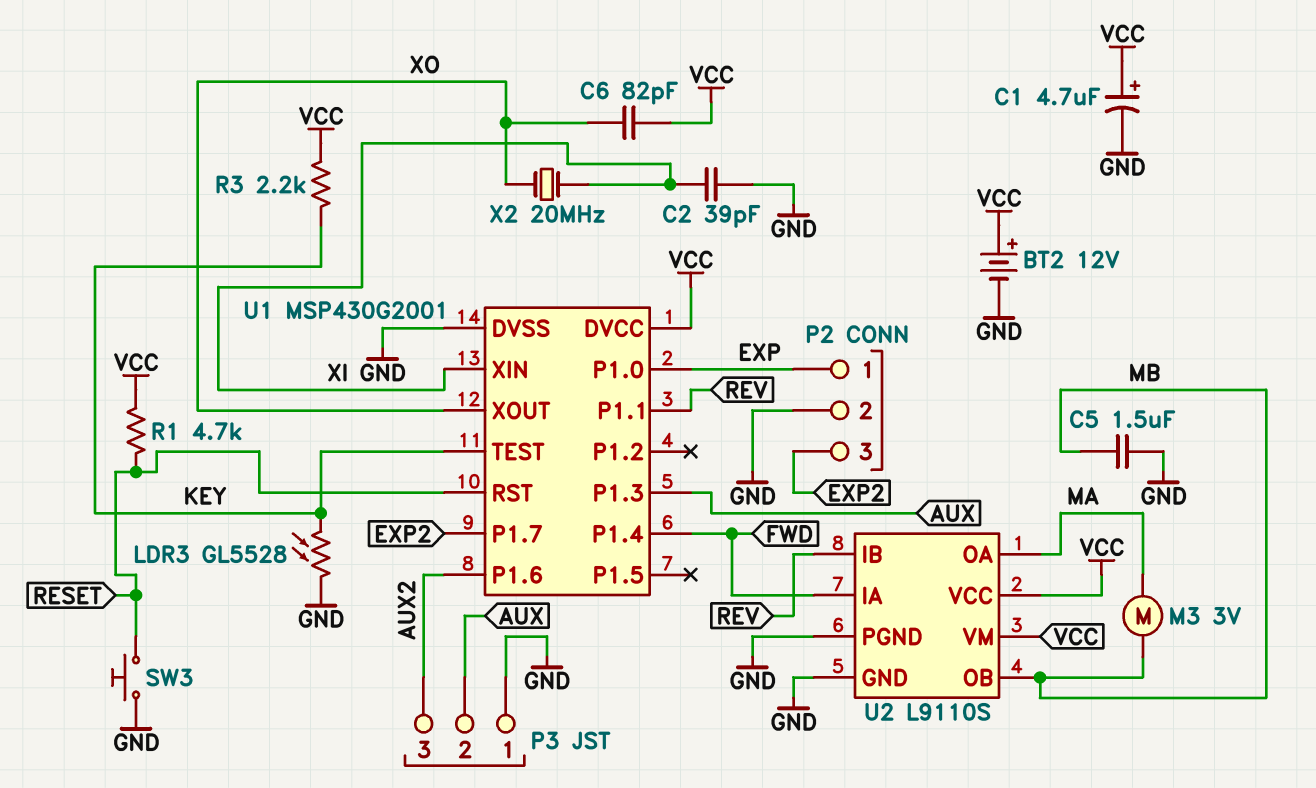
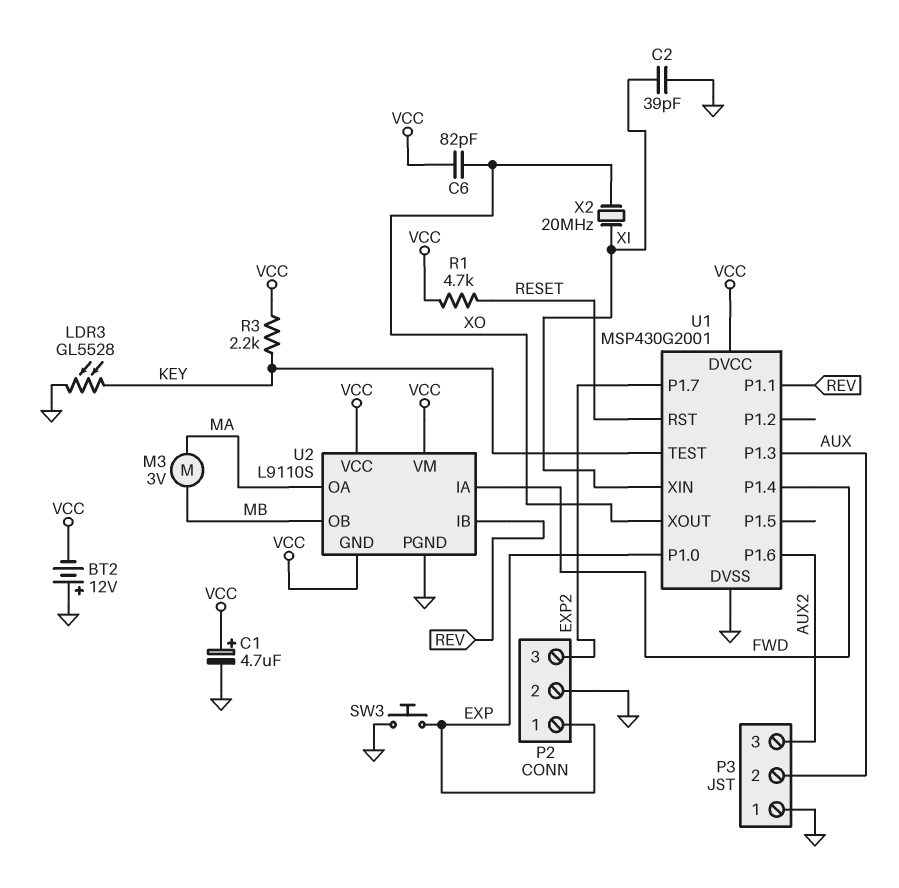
BT2: 12V (plus VCC, minus GND) -> 12V (plus GND, minus VCC)
C5: 1.5uF (GND, MB) -> none
SW3: button (GND, RESET) -> button (EXP, GND)
U2 pin GND: GND -> VCC

